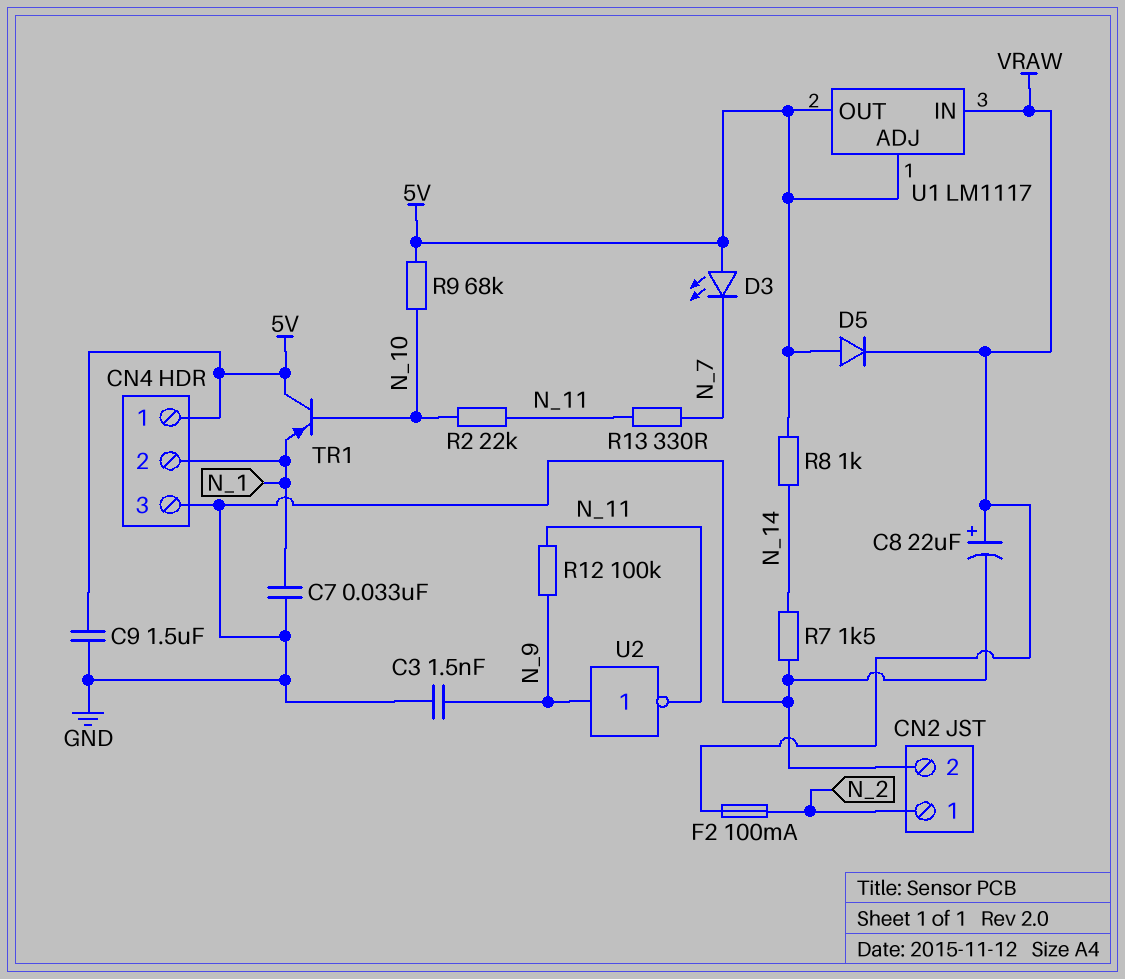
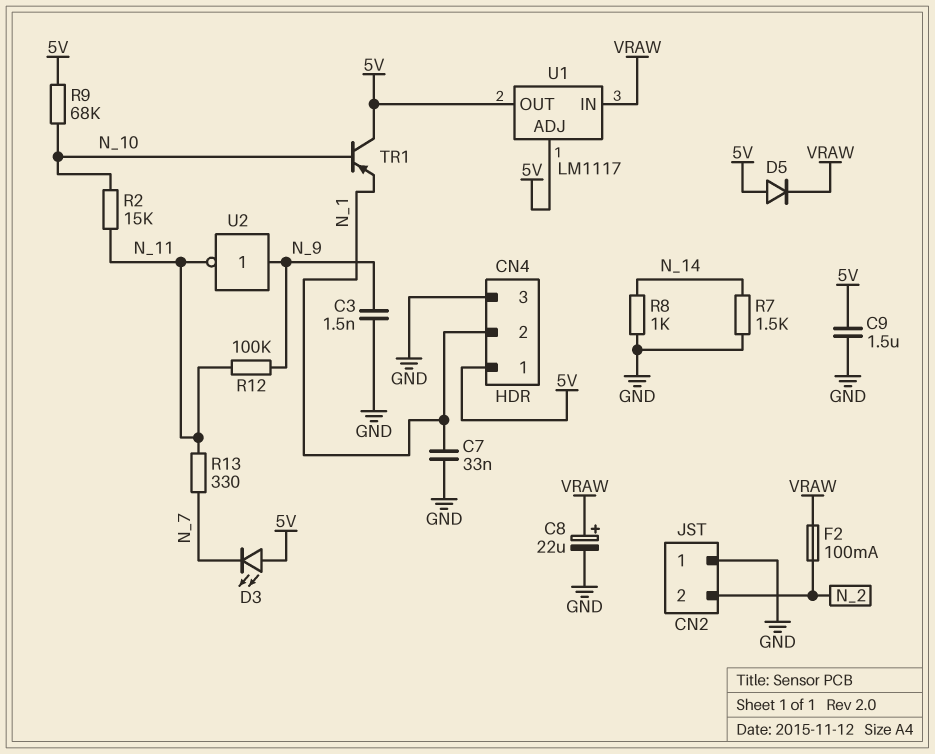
CN2 pin 1: N_2 -> GND
CN2 pin 2: GND -> N_2
R2: 22k (N_10, N_11) -> 15k (N_10, N_11)
R8: 1k (5V, N_14) -> 1k (GND, N_14)

